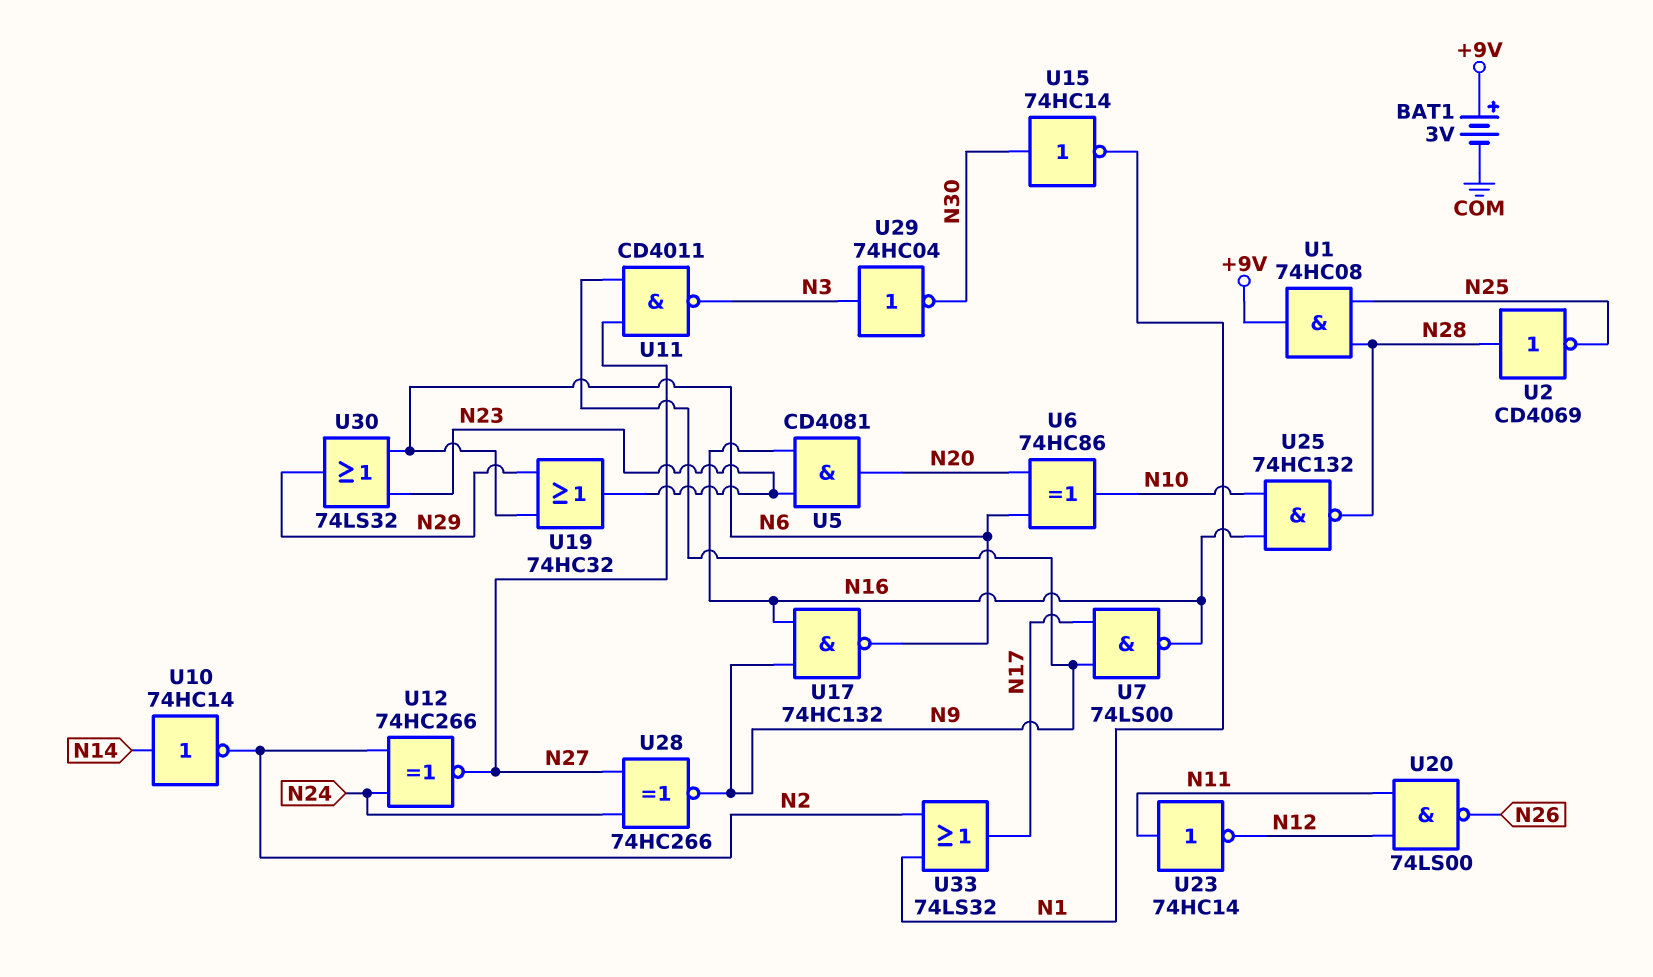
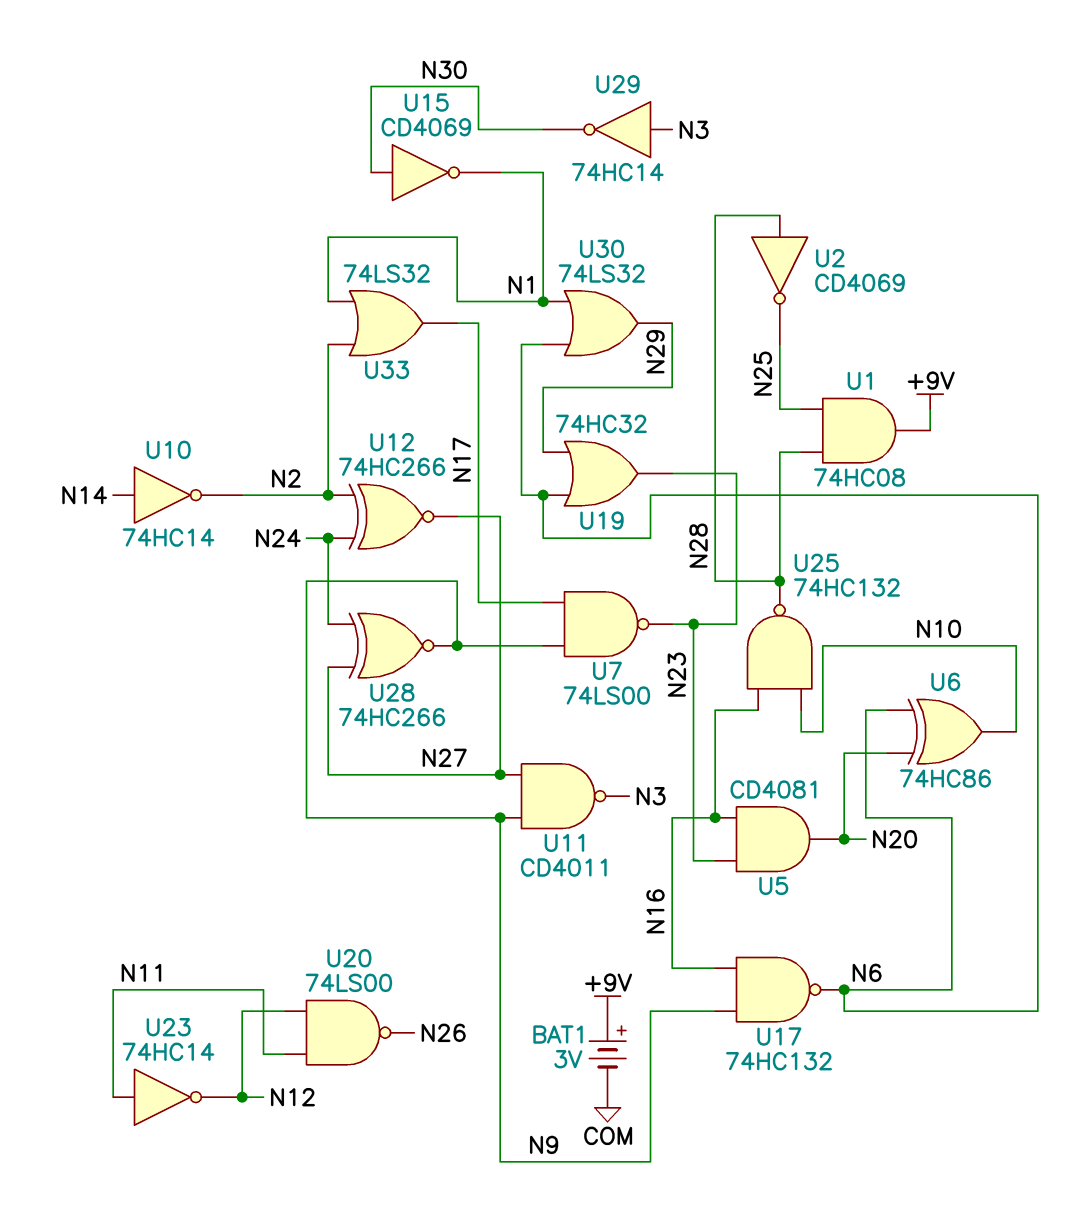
U7: NAND 74LS00 (in N9, in N17, out N16) -> NAND 74LS00 (in N9, in N17, out N23)
U15: NOT 74HC14 (in N30, out N1) -> NOT CD4069 (in N30, out N1)
U29: NOT 74HC04 (in N3, out N30) -> NOT 74HC14 (in N3, out N30)
U30: OR 74LS32 (in N6, in N23, out N29) -> OR 74LS32 (in N1, in N6, out N29)

